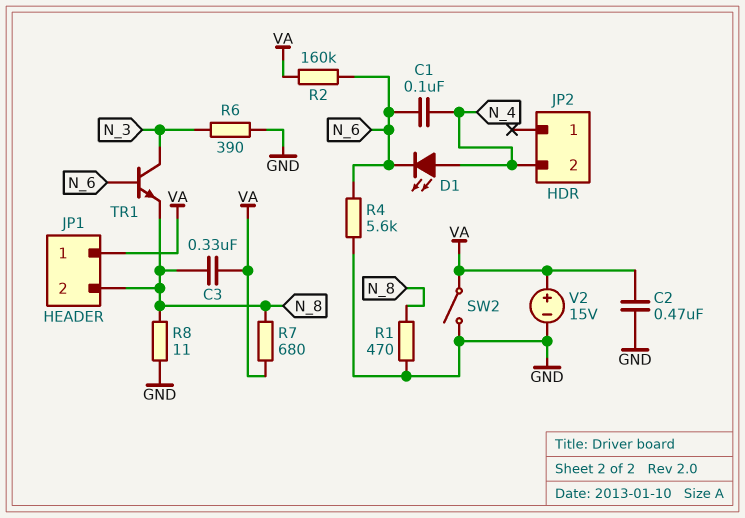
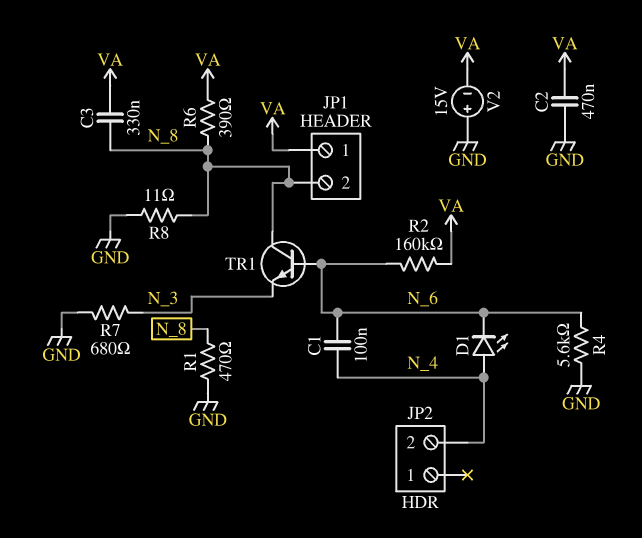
R6: 390 (GND, N_3) -> 390 (N_8, VA)
R7: 680 (N_8, VA) -> 680 (GND, N_3)
SW2: switch (GND, VA) -> none
TR1: NPN (B N_6, C N_3, E N_8) -> NPN (B N_6, C N_8, E N_3)
V2: 15V (plus VA, minus GND) -> 15V (plus GND, minus VA)

